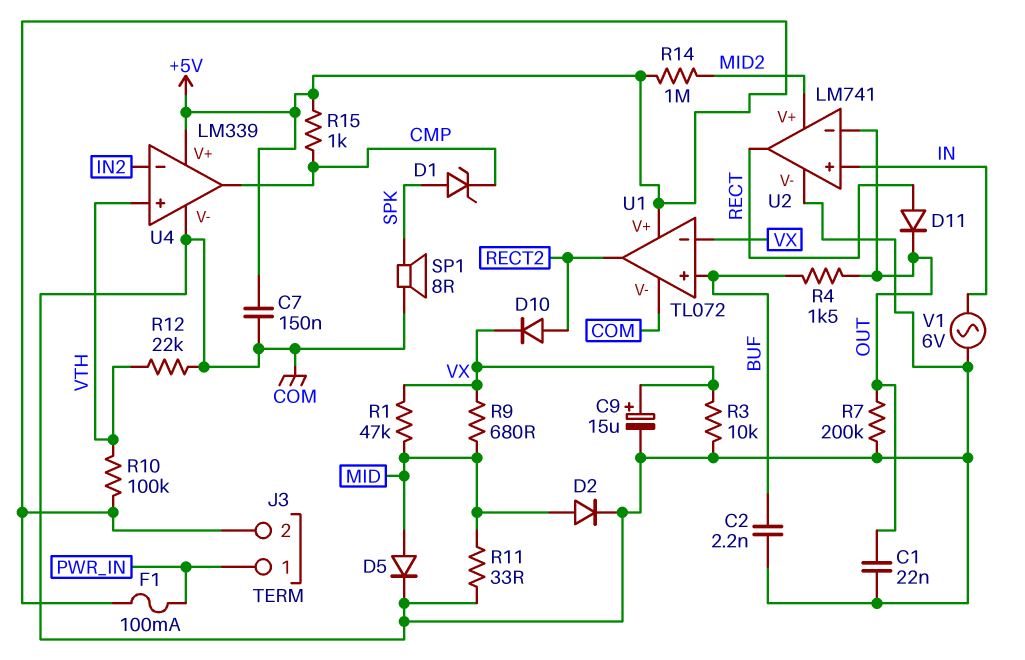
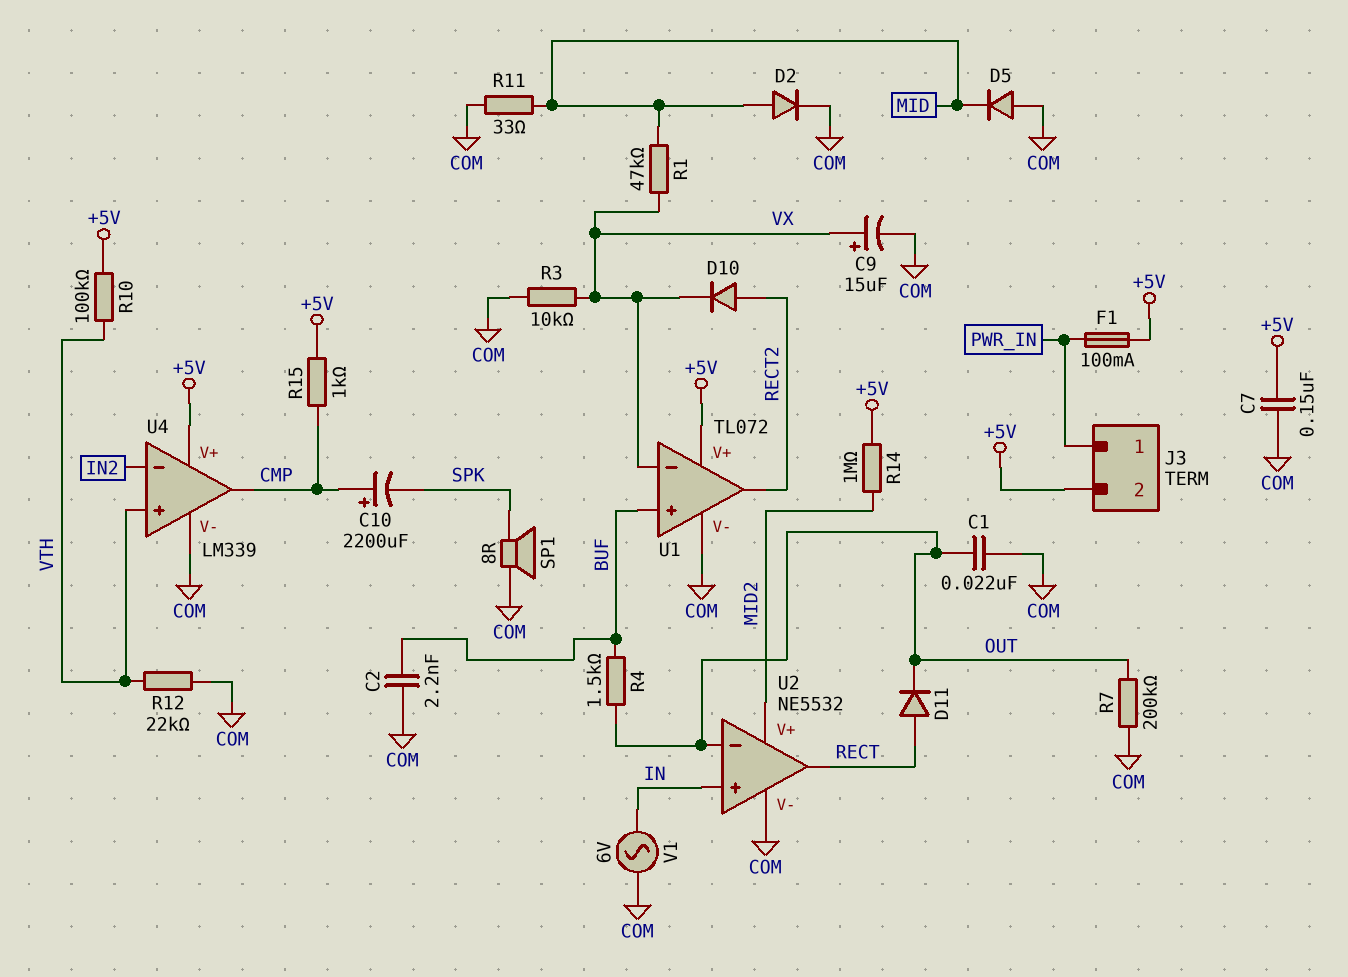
C10: none -> 2200uF (plus CMP, minus SPK)
D1: zener (A SPK, K CMP) -> none
D5: diode (A MID, K COM) -> diode (A COM, K MID)
R9: 680 (MID, VX) -> none
U2: LM741 -> NE5532

